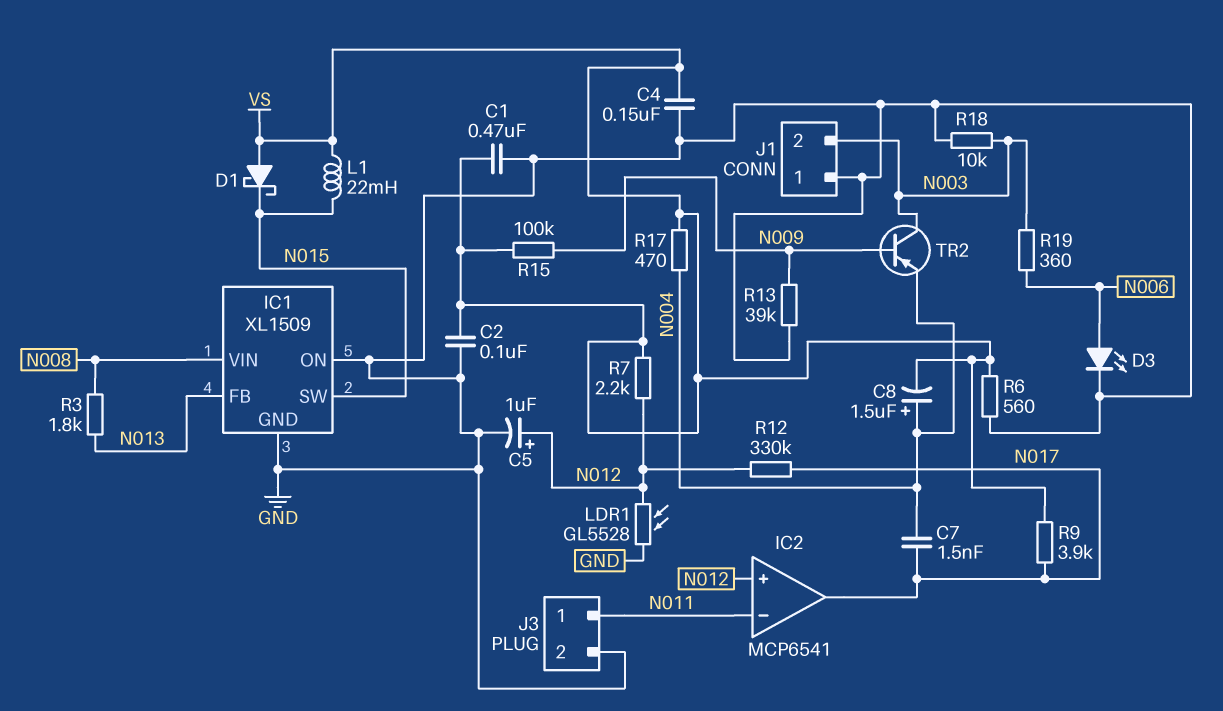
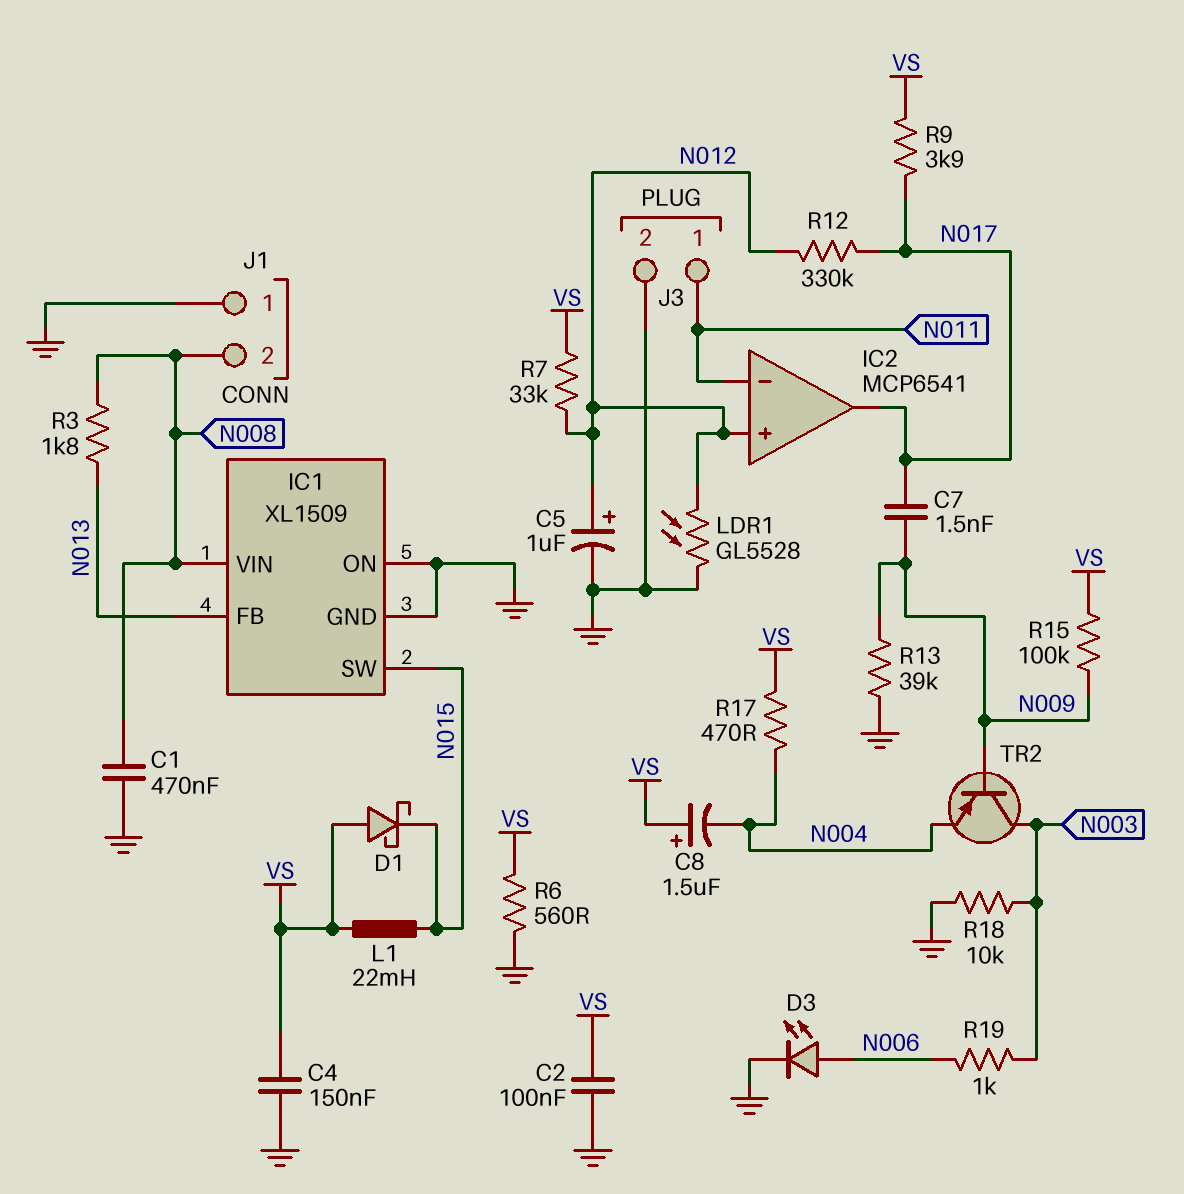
C1: 470nF (GND, VS) -> 470nF (GND, N008)
C7: 1.5nF (N004, N017) -> 1.5nF (N009, N017)
C8: 1.5uF (plus N004, minus VS) -> 1.5uF (plus VS, minus N004)
J1 pin 2: N003 -> N008
R7: 2.2k (N012, VS) -> 33k (N012, VS)
R19: 360 (N003, N006) -> 1k (N003, N006)

